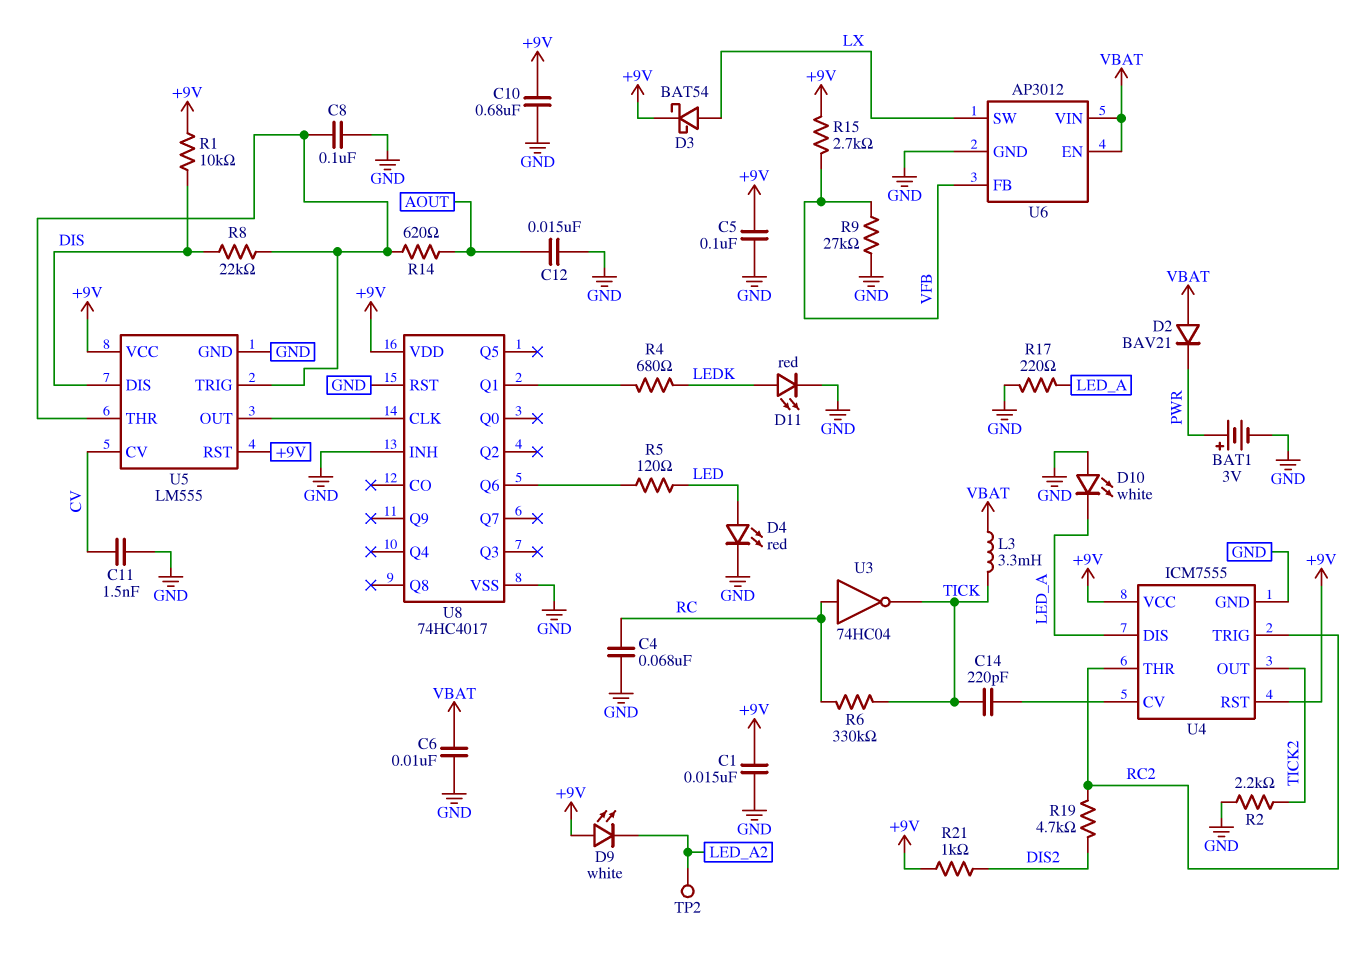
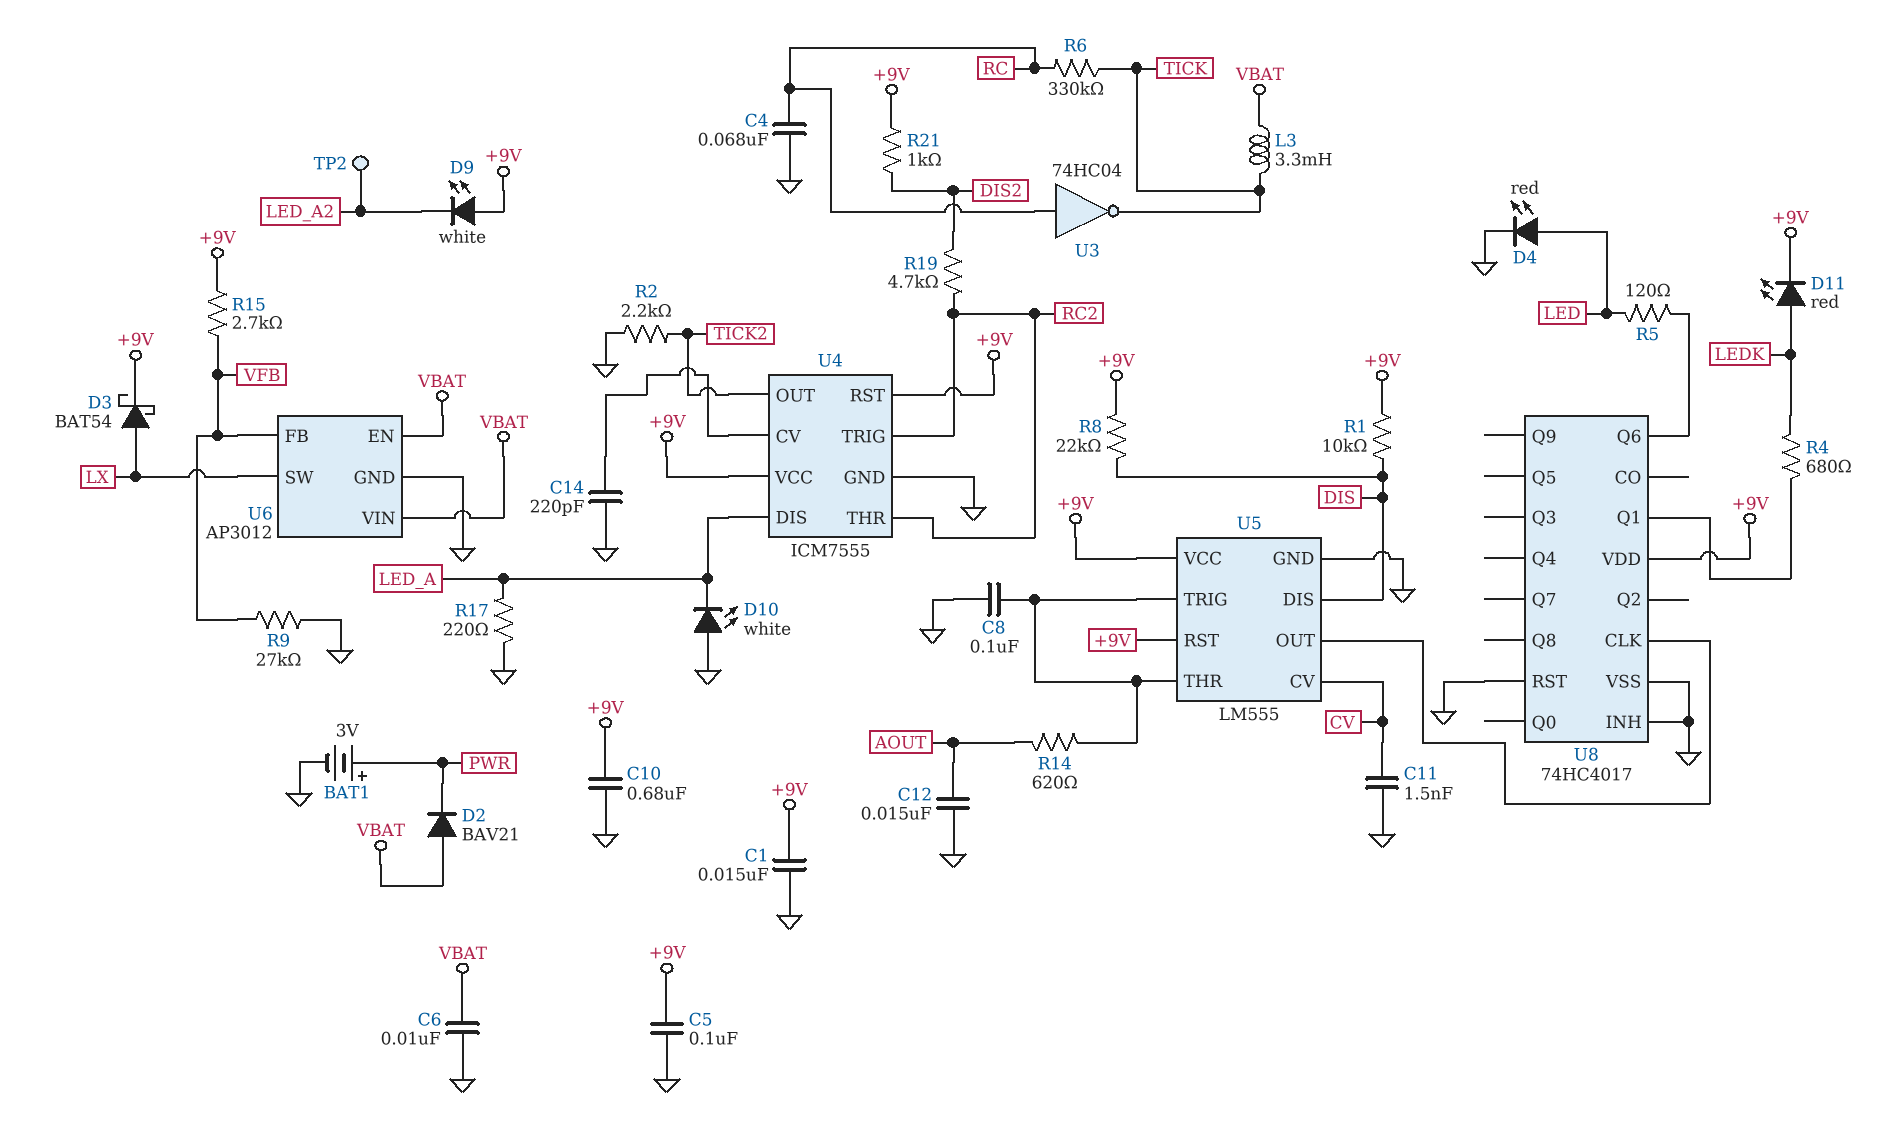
C14: 220pF (TICK, U4/CV) -> 220pF (GND, U4/CV)
D11: LED red (A LEDK, K GND) -> LED red (A LEDK, K +9V)
R8: 22k (DIS, U5/THR) -> 22k (+9V, DIS)

